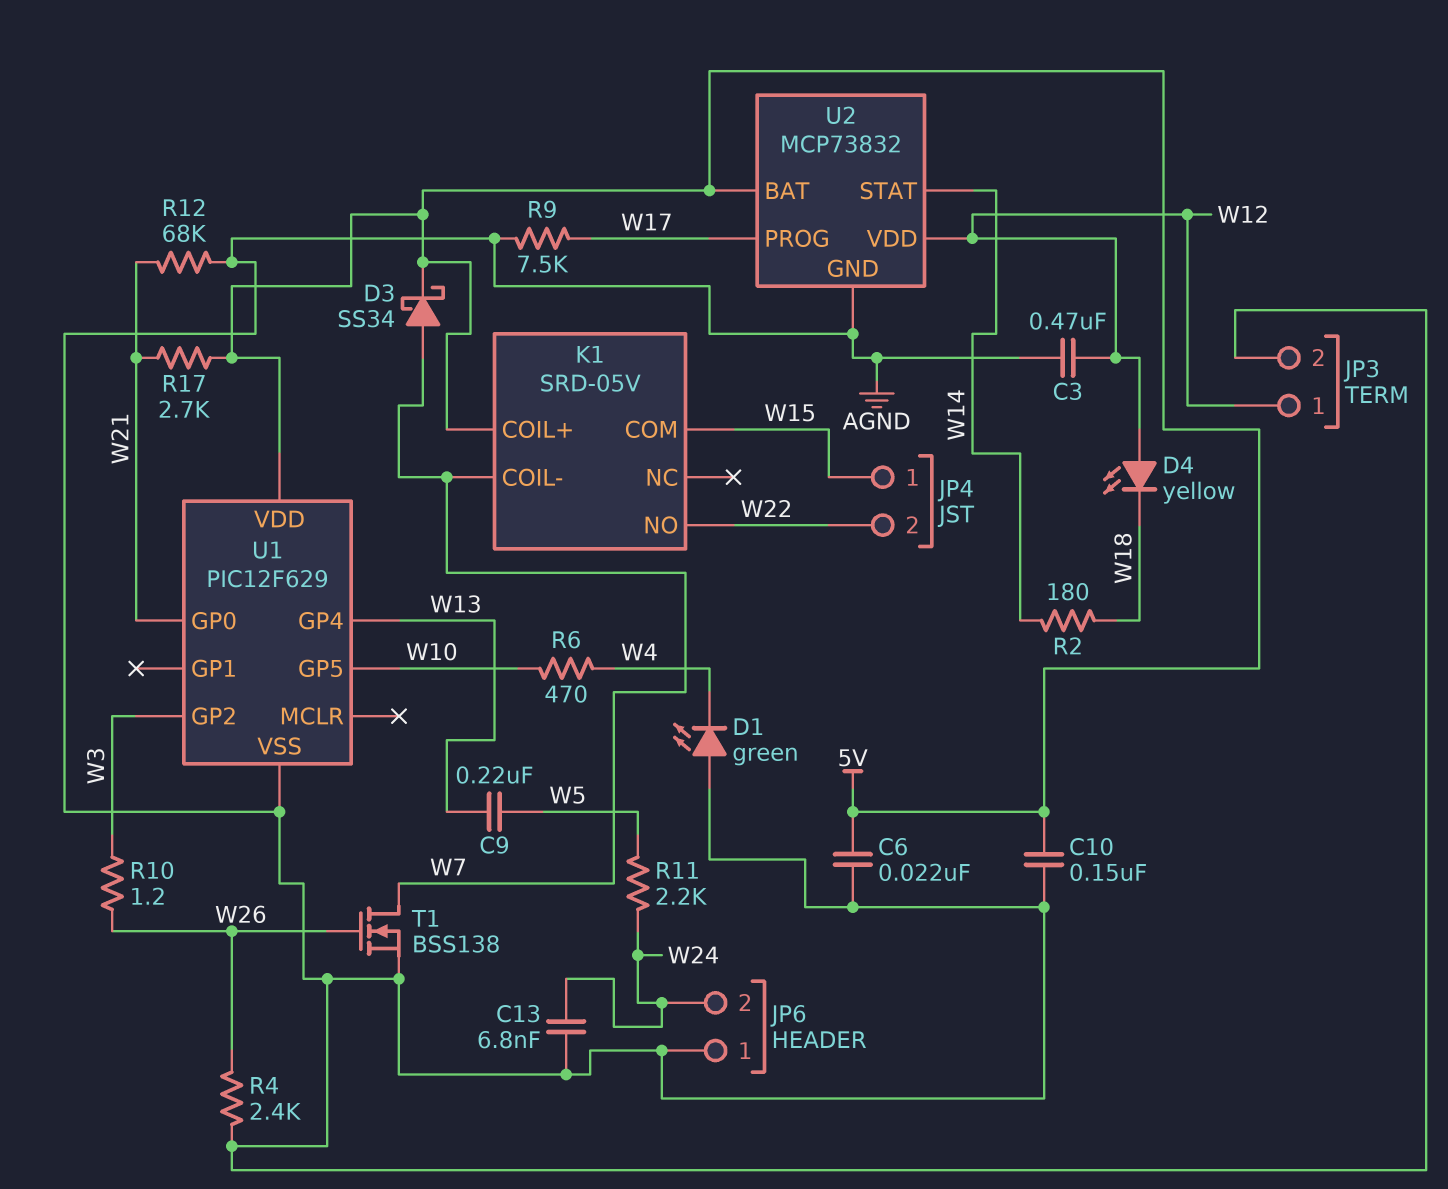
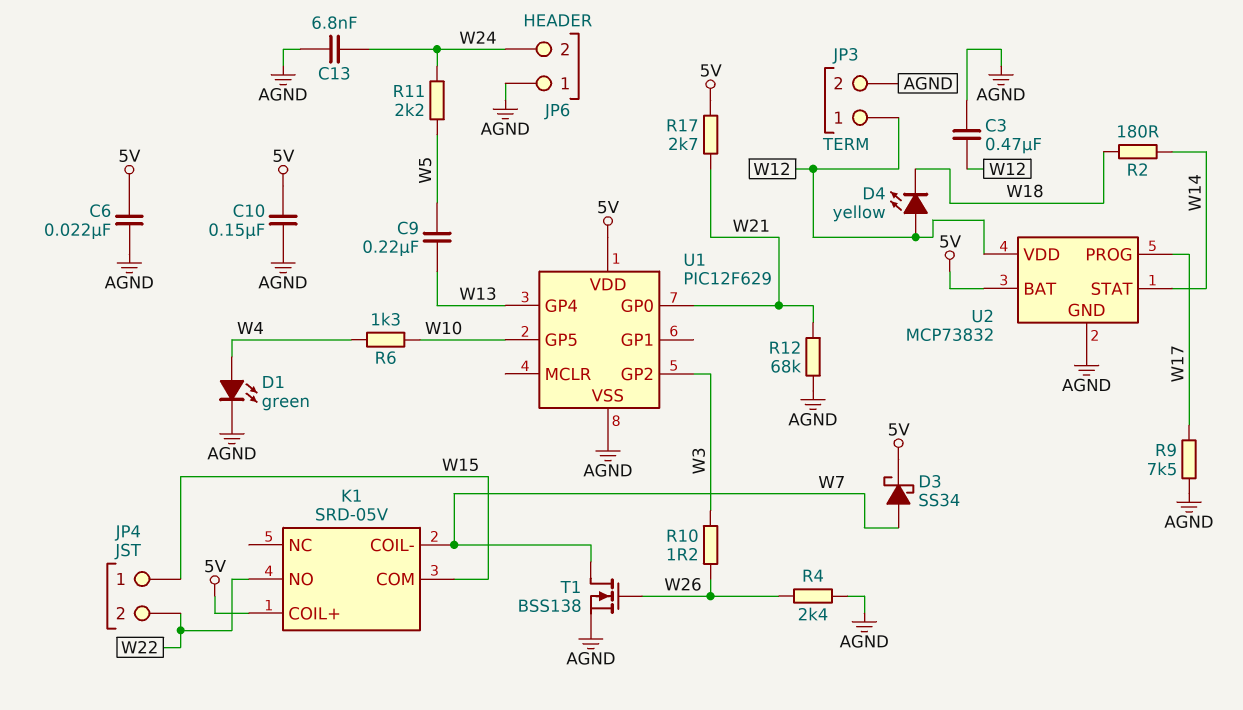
D1: LED green (A AGND, K W4) -> LED green (A W4, K AGND)
R6: 470 (W4, W10) -> 1.3k (W4, W10)

